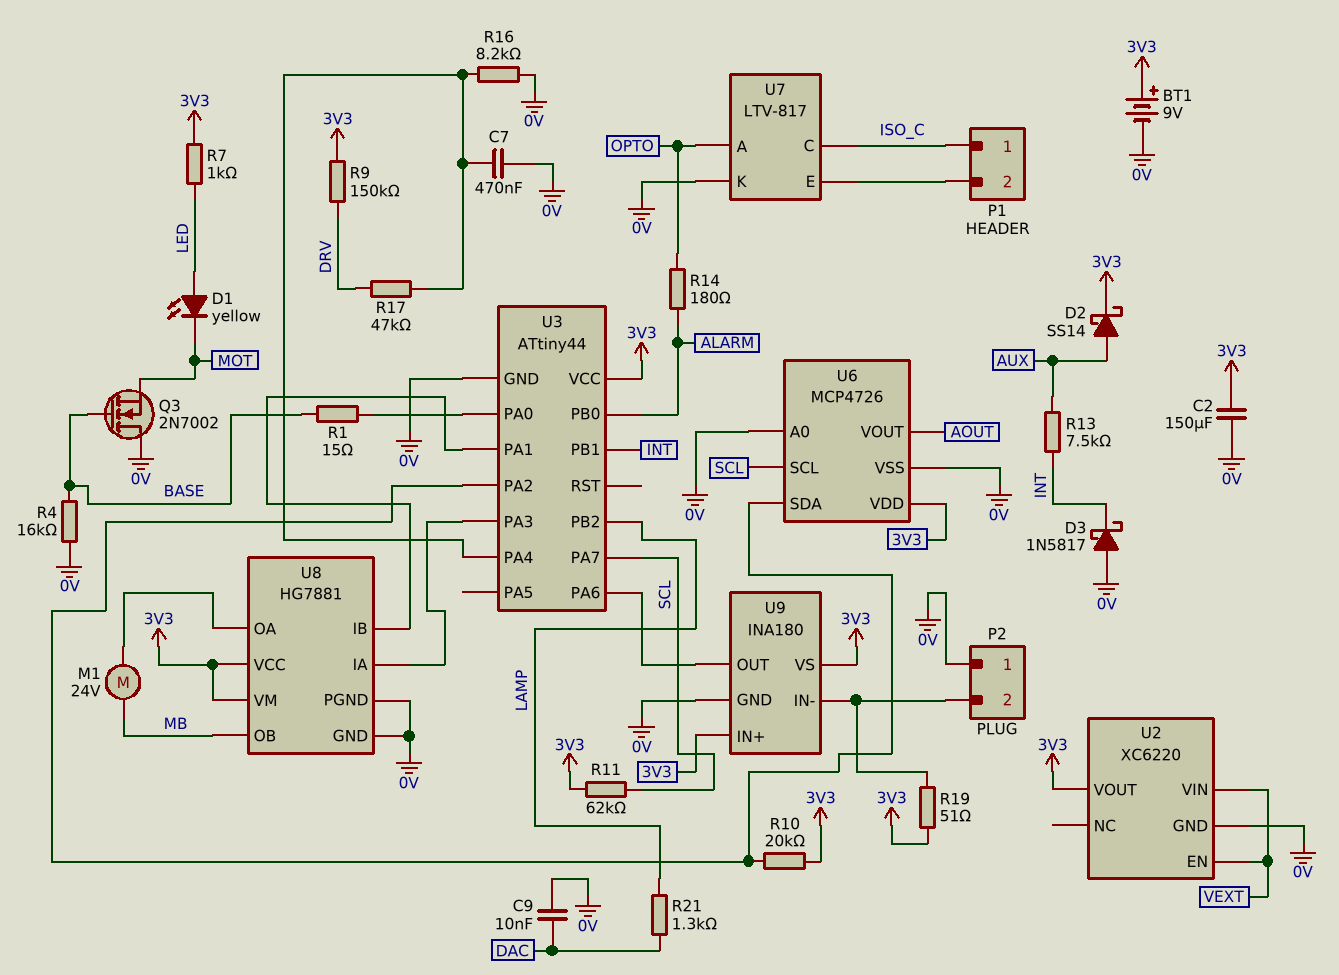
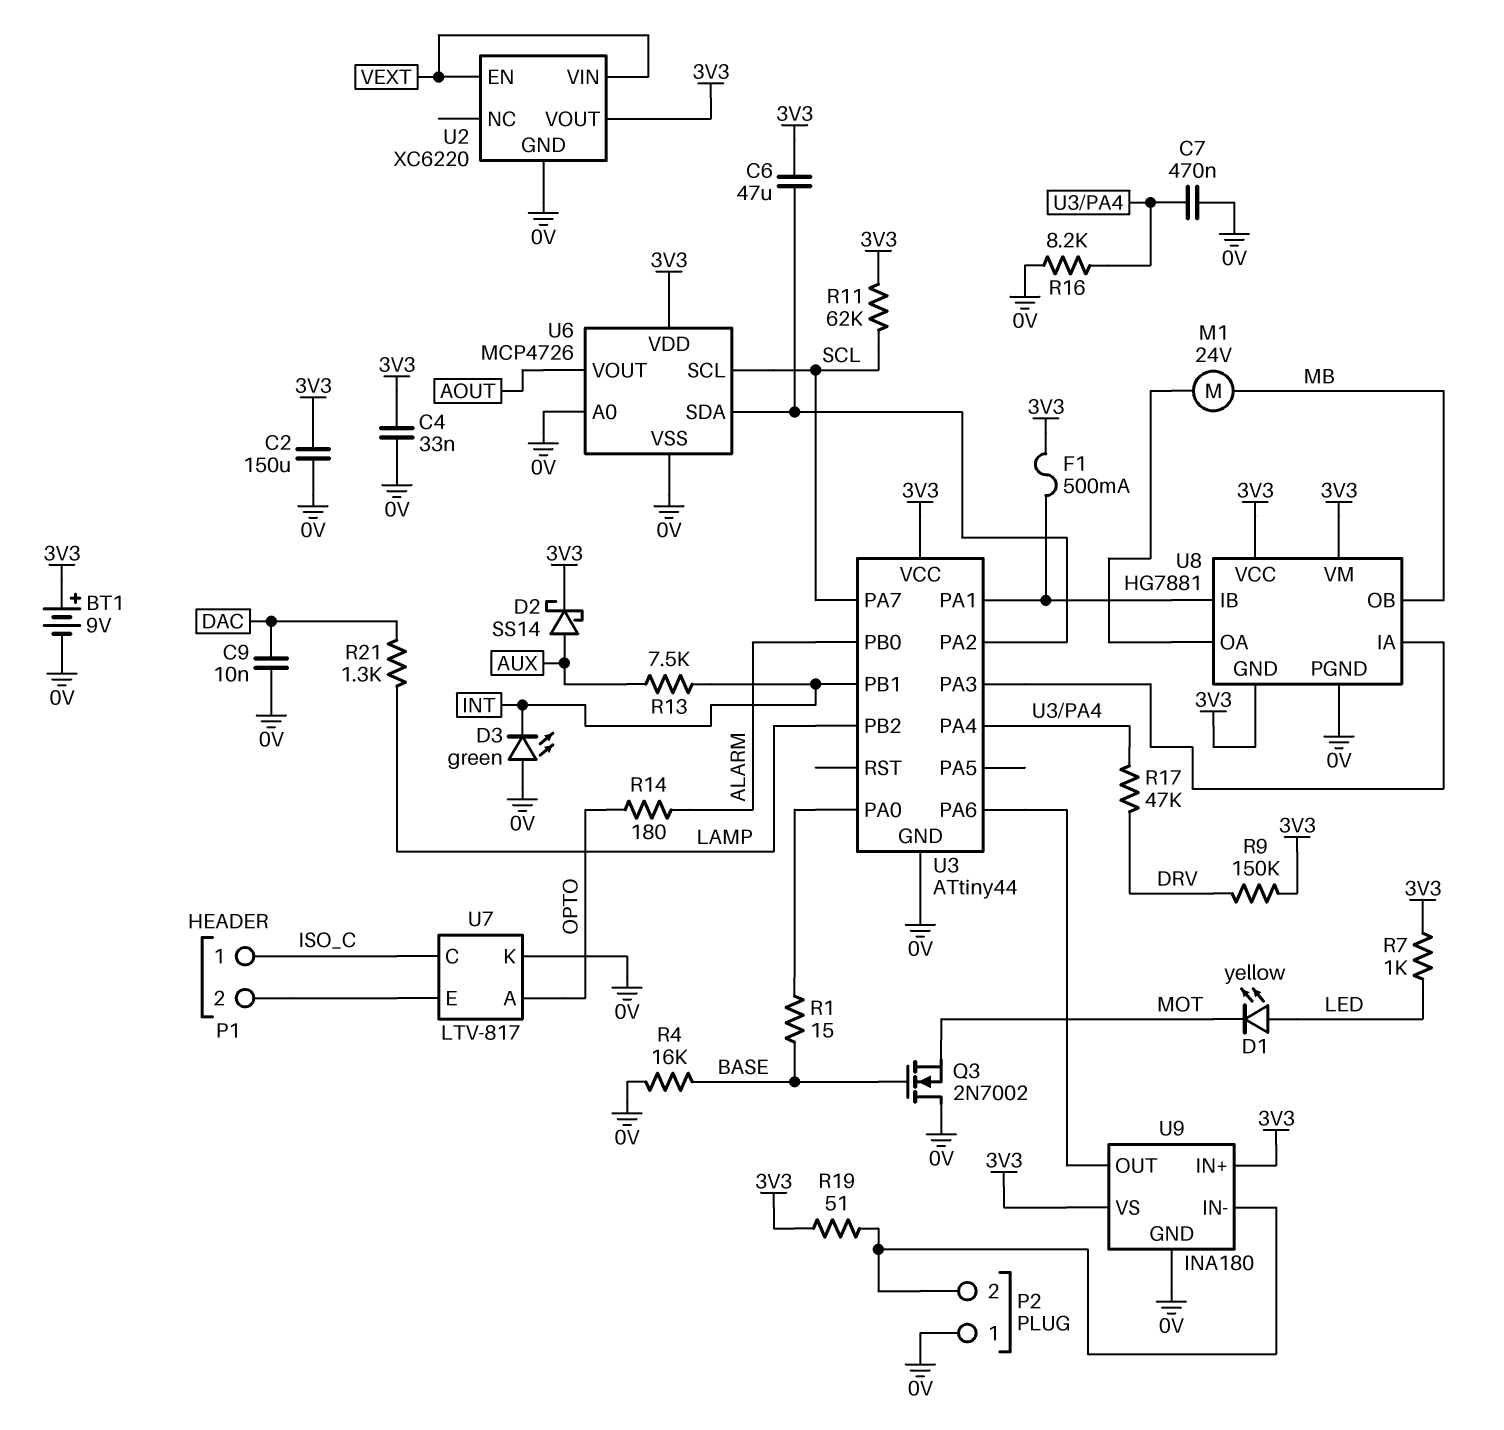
C4: none -> 33nF (0V, 3V3)
C6: none -> 47uF (3V3, U3/PA2)
D3: schottky 1N5817 (A 0V, K INT) -> LED green (A 0V, K INT)
F1: none -> 500mA (3V3, U3/PA1)
R10: 20k (3V3, U3/PA2) -> none
U8 pin GND: 0V -> 3V3

